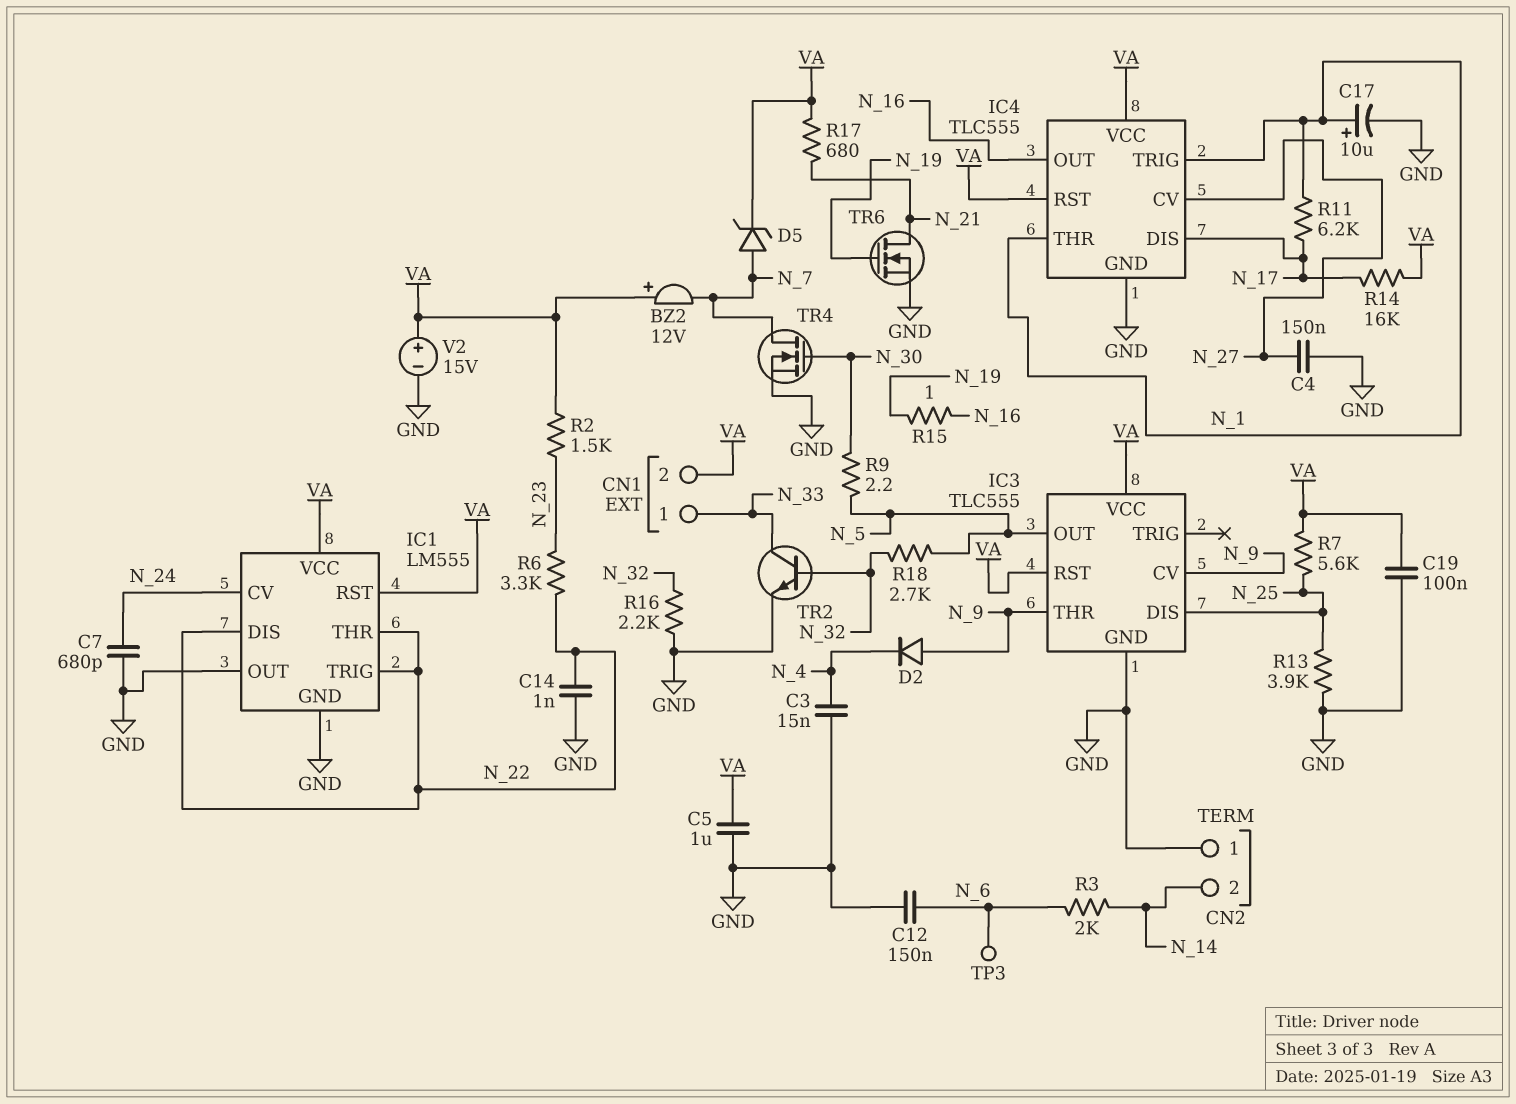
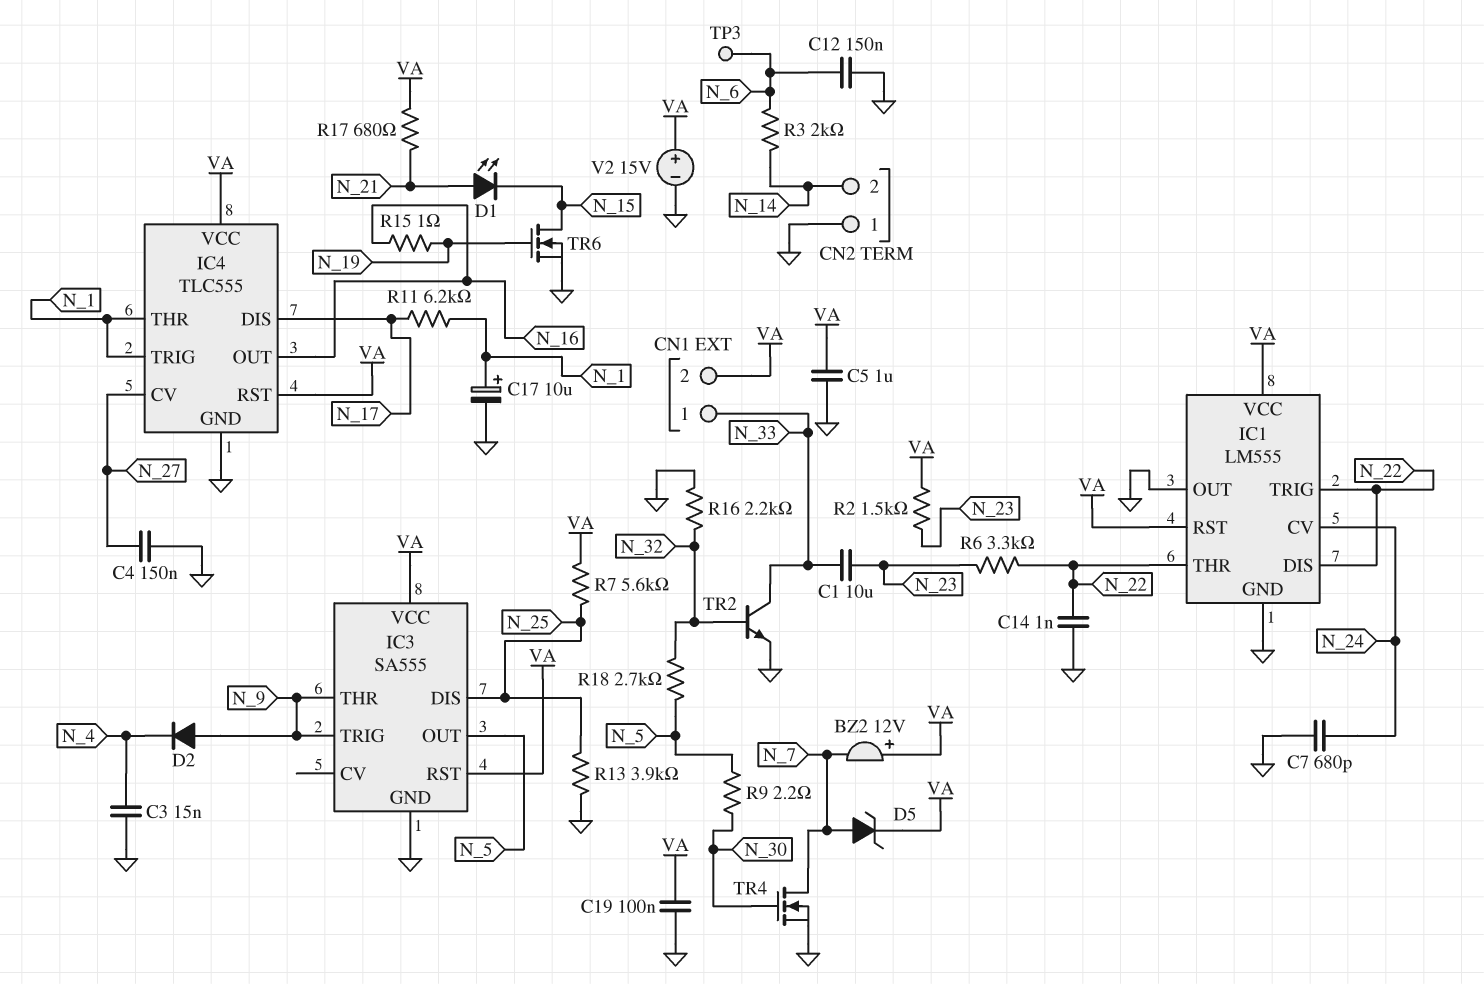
C1: none -> 10uF (N_23, N_33)
D1: none -> LED (A N_21, K N_15)
IC3: TLC555 -> SA555
IC3 pin CV: N_9 -> none
IC3 pin TRIG: none -> N_9
R14: 16k (N_17, VA) -> none
TR6: NMOS (G N_19, D N_21, S GND) -> NMOS (G N_19, D N_15, S GND)

